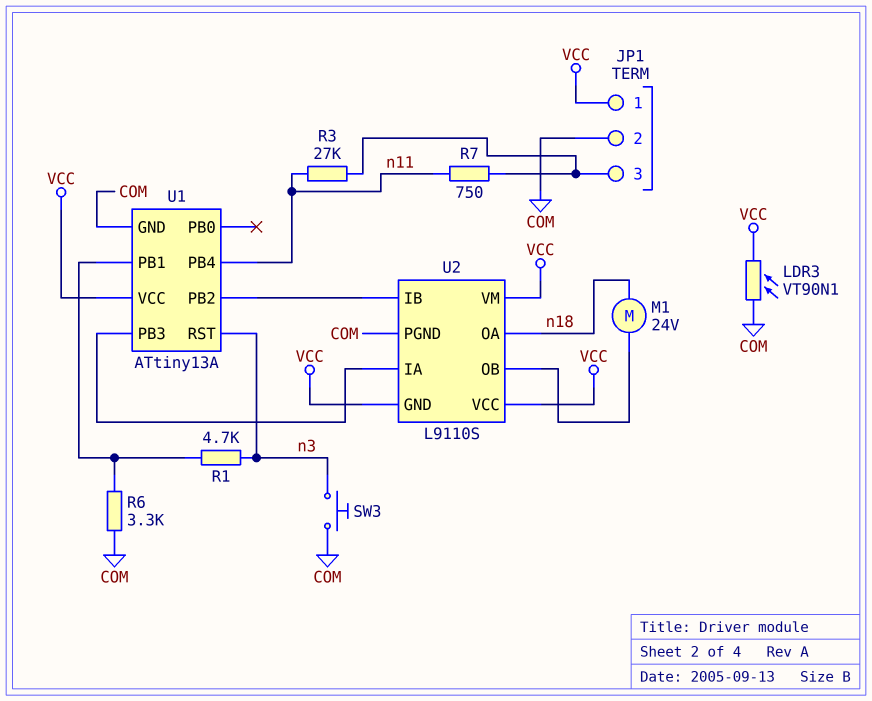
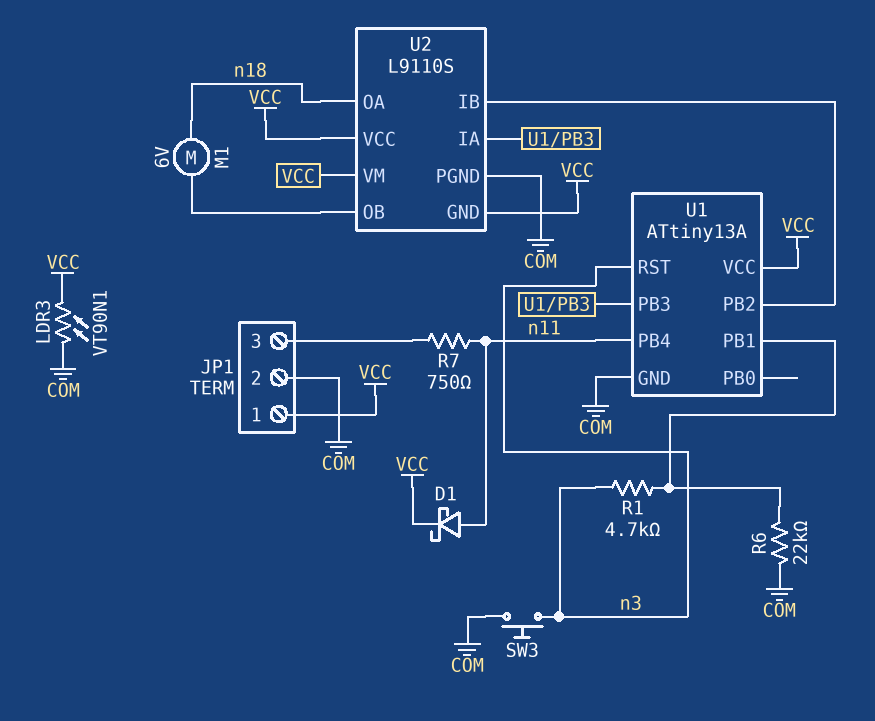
D1: none -> schottky (A n11, K VCC)
M1: motor 24V (U2/OB, n18) -> motor 6V (U2/OB, n18)
R3: 27k (JP1/3, n11) -> none
R6: 3.3k (COM, U1/PB1) -> 22k (COM, U1/PB1)

